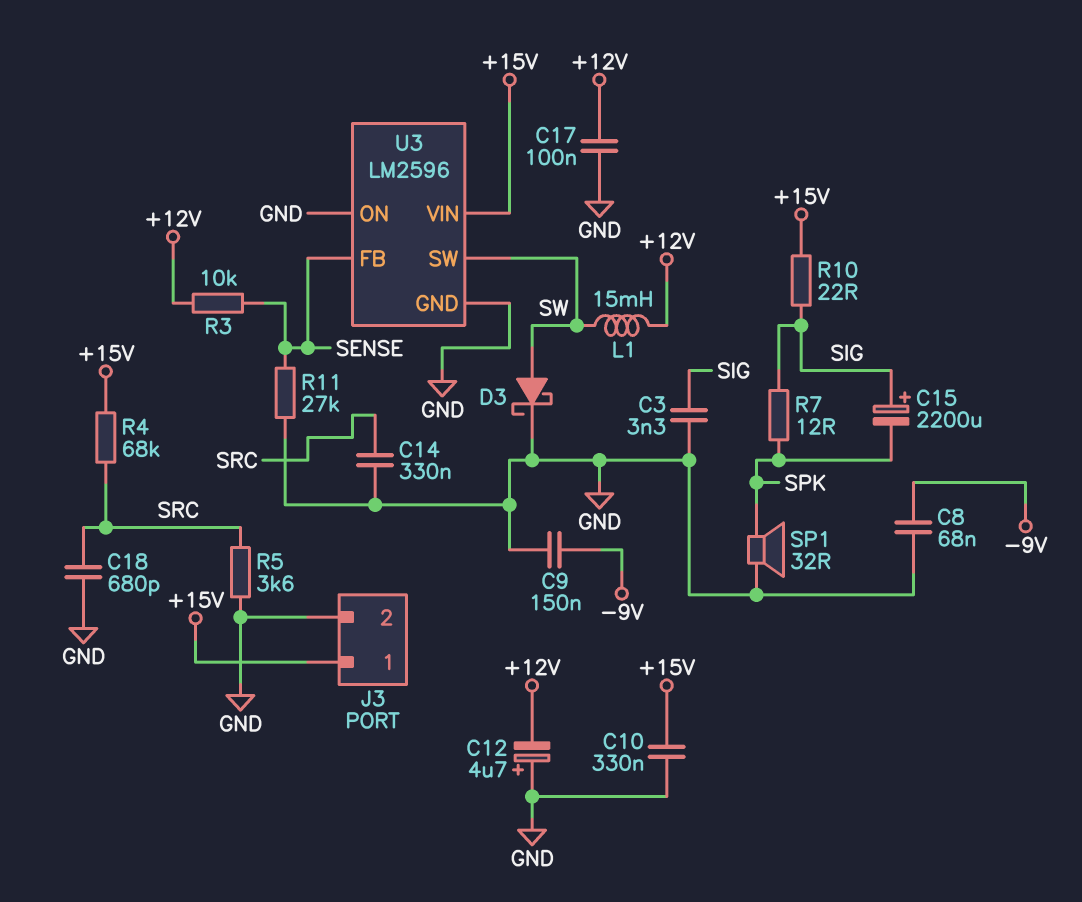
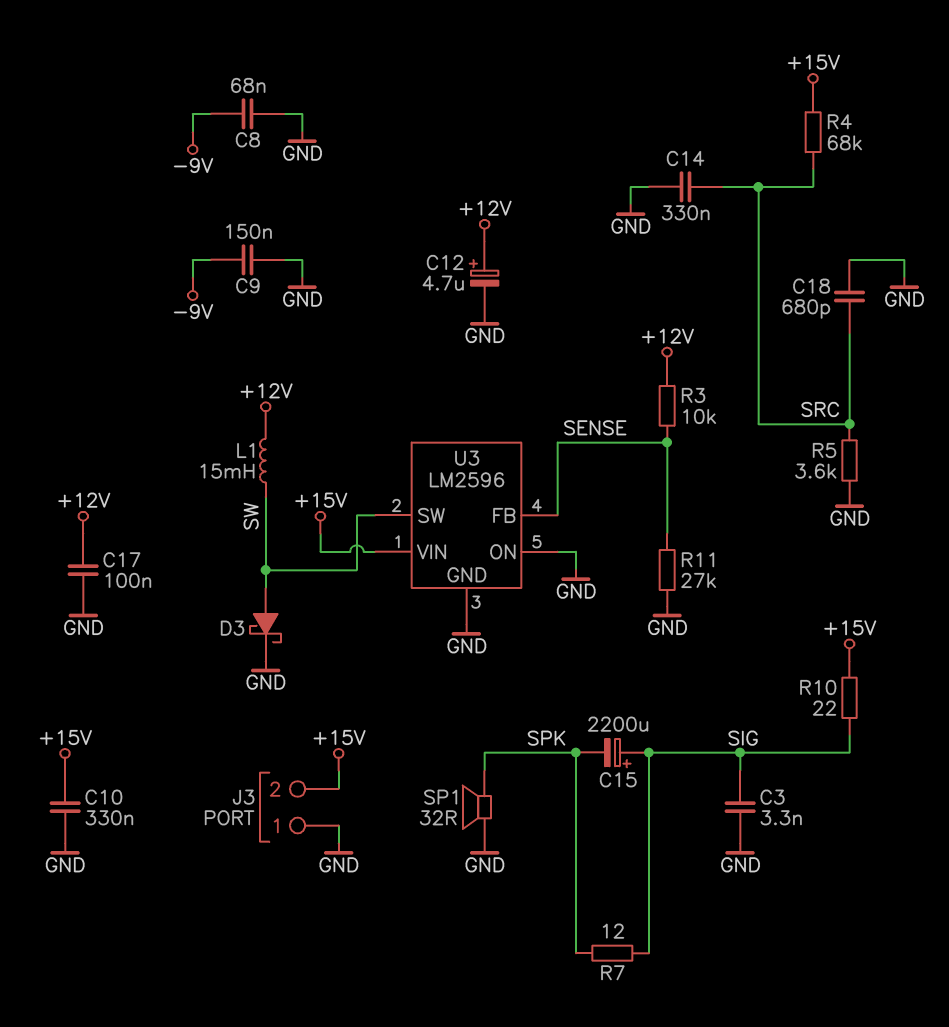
C12: 4.7uF (plus GND, minus +12V) -> 4.7uF (plus +12V, minus GND)
J3 pin 1: +15V -> GND
J3 pin 2: GND -> +15V

